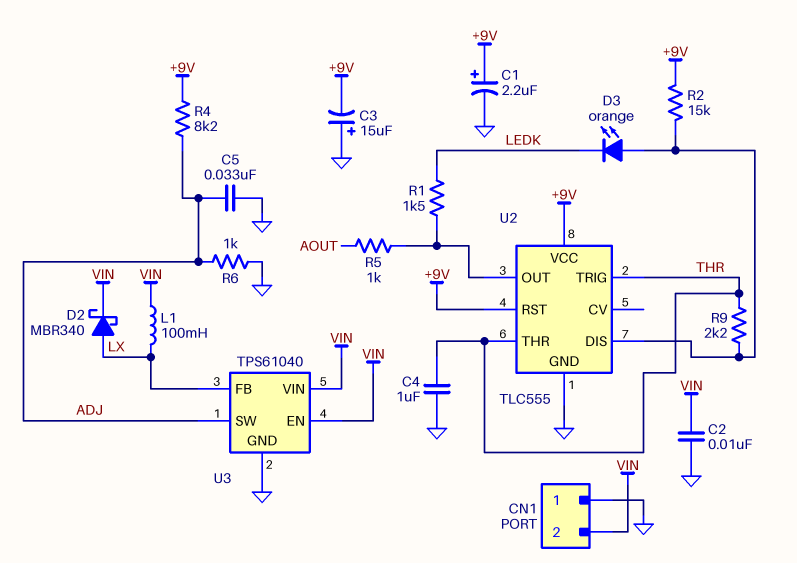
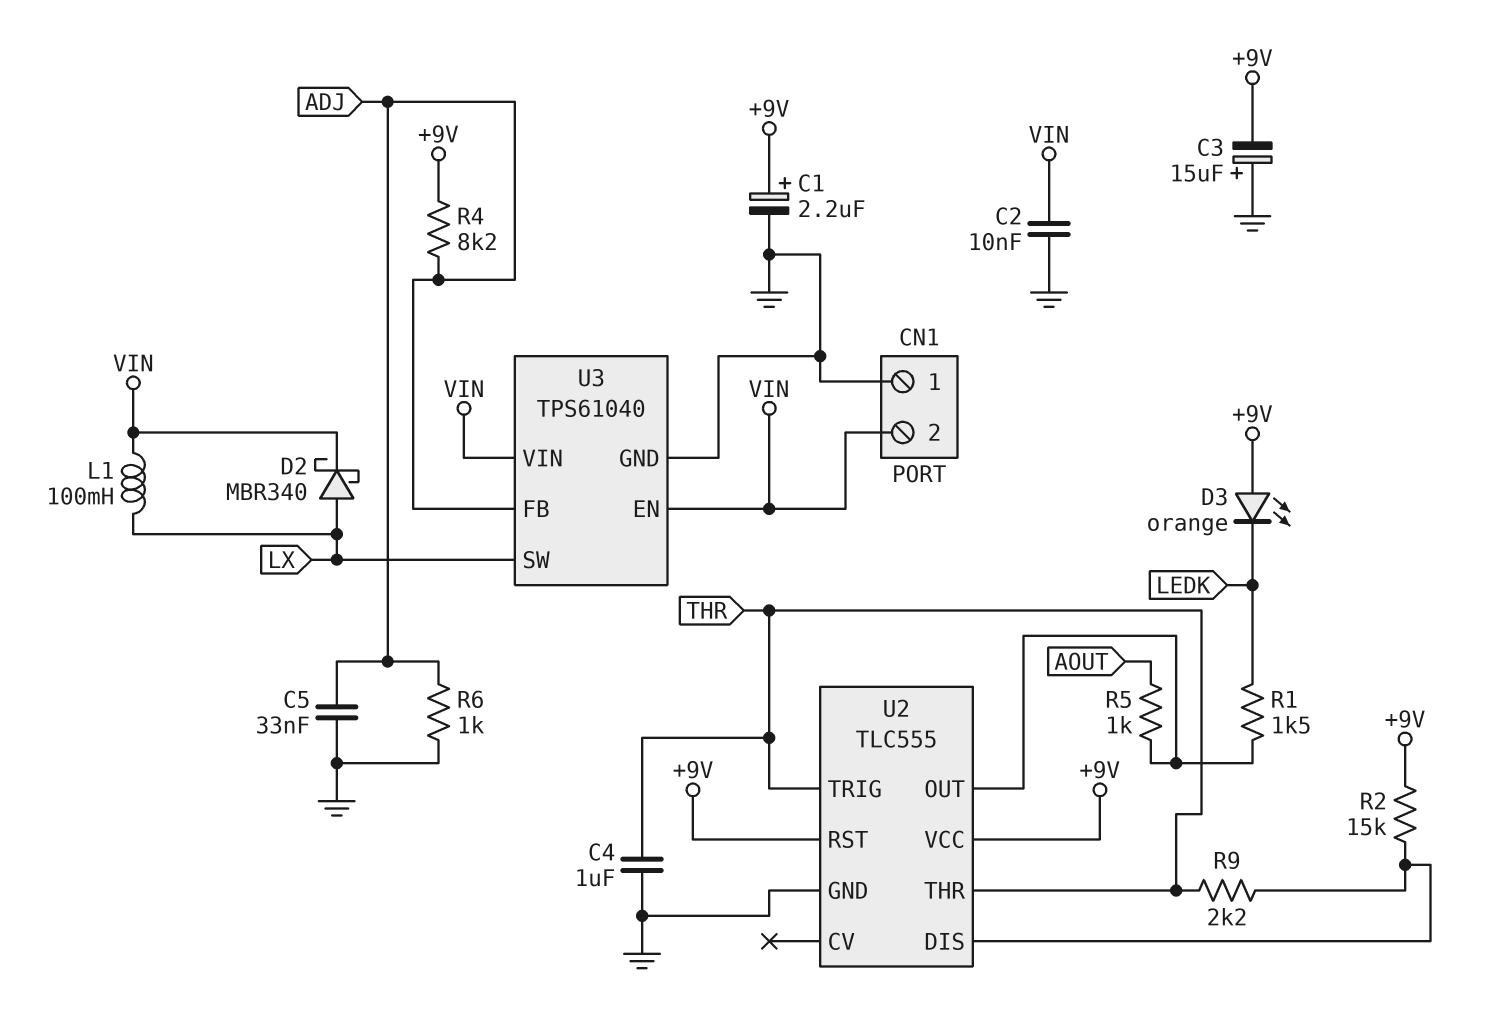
D3: LED orange (A U2/DIS, K LEDK) -> LED orange (A +9V, K LEDK)
U3 pin FB: LX -> ADJ
U3 pin SW: ADJ -> LX

